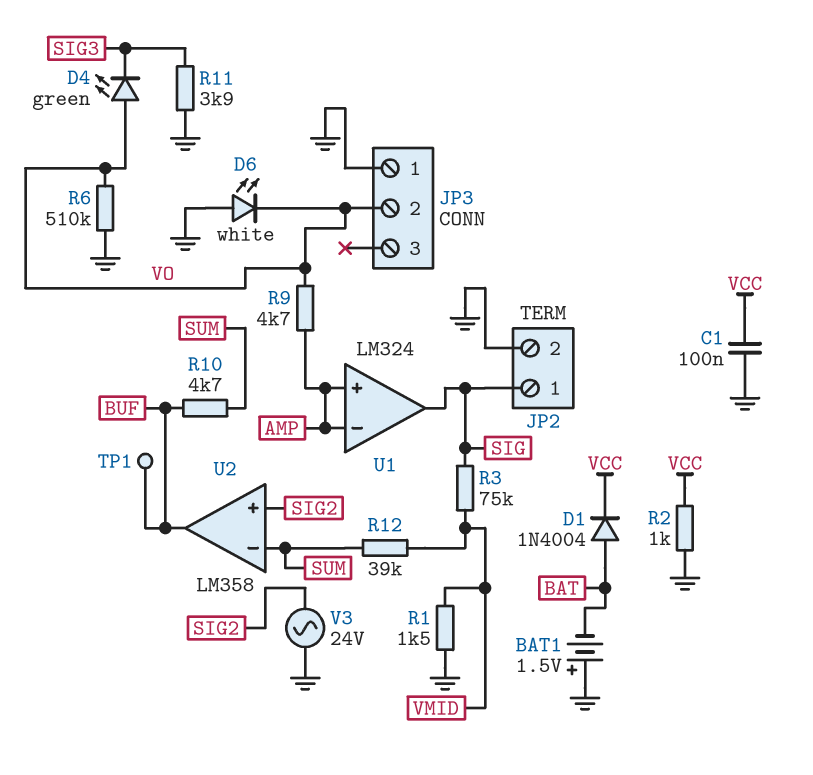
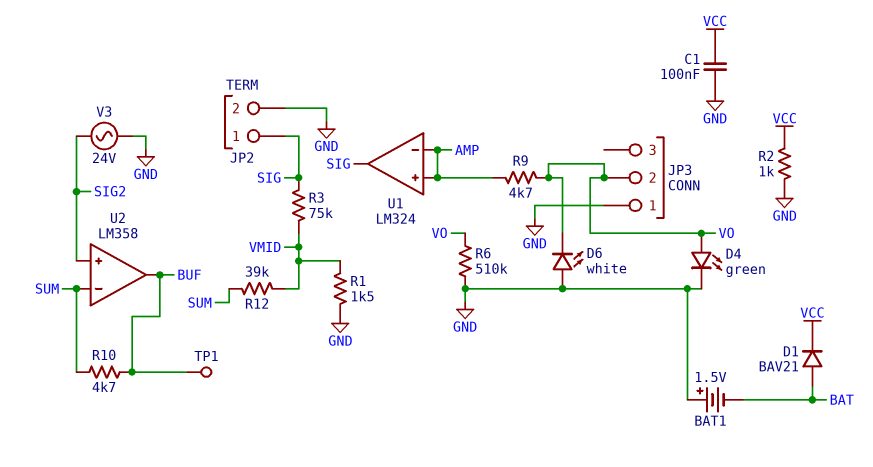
D1: diode 1N4004 (A BAT, K VCC) -> diode BAV21 (A BAT, K VCC)
D4: LED green (A VO, K SIG3) -> LED green (A VO, K GND)
R11: 3.9k (GND, SIG3) -> none

